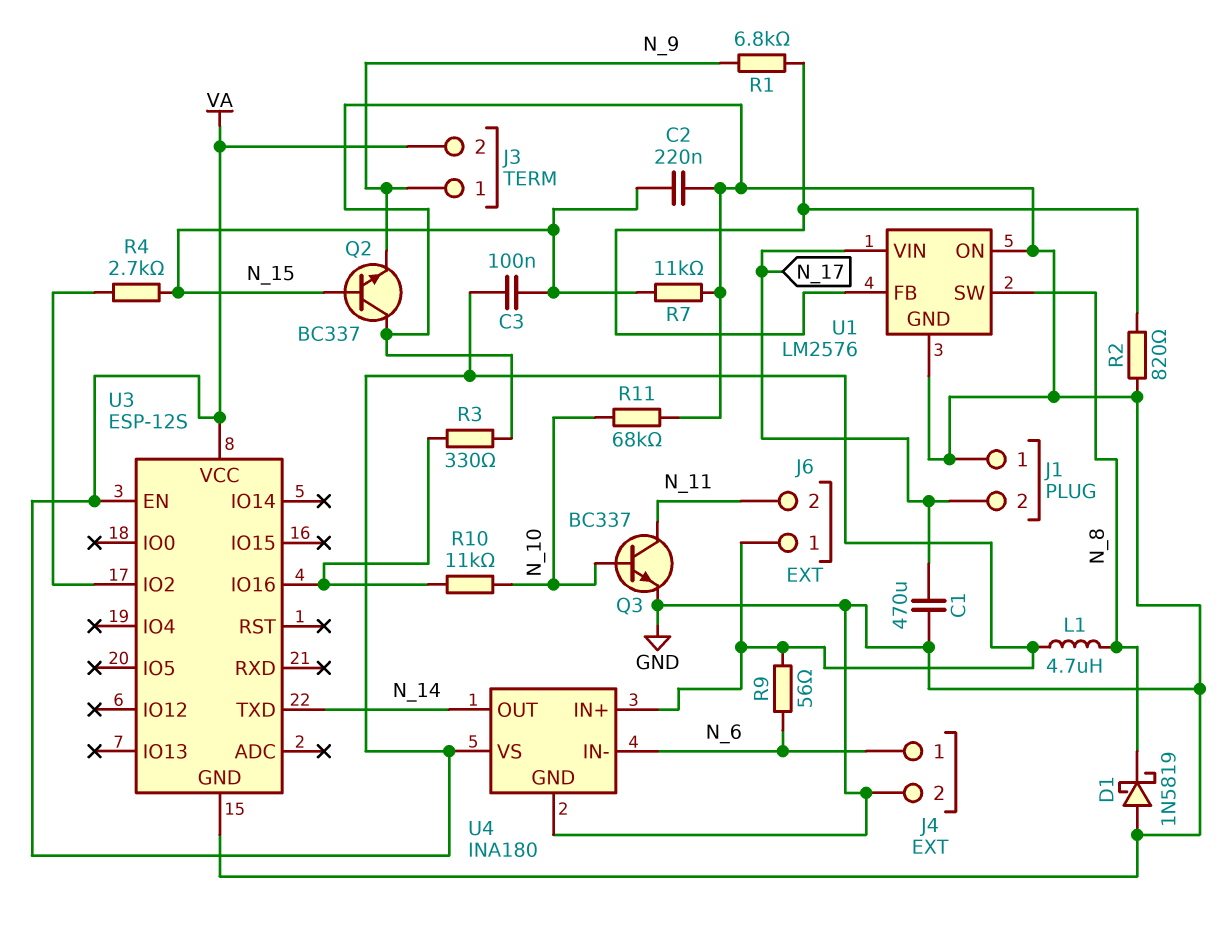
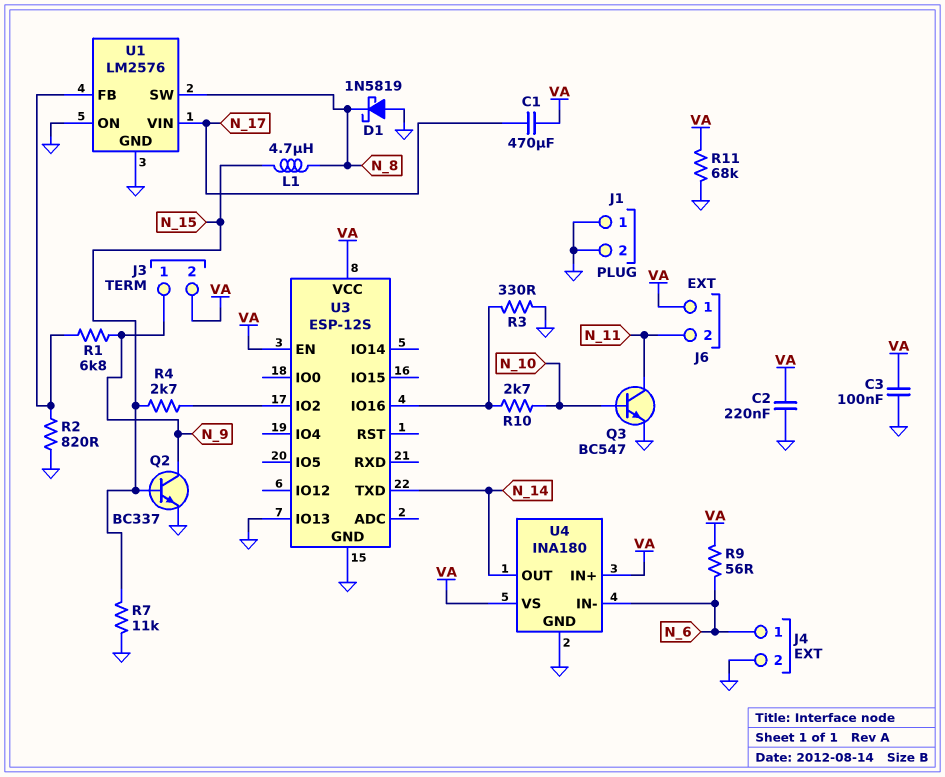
C1: 470uF (GND, N_17) -> 470uF (N_17, VA)
C2: 220nF (GND, N_15) -> 220nF (GND, VA)
C3: 100nF (N_15, VA) -> 100nF (GND, VA)
J1 pin 2: N_17 -> GND
L1: 4.7uH (N_8, VA) -> 4.7uH (N_8, N_15)
Q2: NPN BC337 (B N_15, C GND, E N_9) -> NPN BC337 (B N_15, C N_9, E GND)
Q3: NPN BC337 (B N_10, C N_11, E GND) -> NPN BC547 (B N_10, C N_11, E GND)
R10: 11k (N_10, U3/IO16) -> 2.7k (N_10, U3/IO16)
R11: 68k (GND, N_10) -> 68k (GND, VA)
U3 pin IO13: none -> GND

